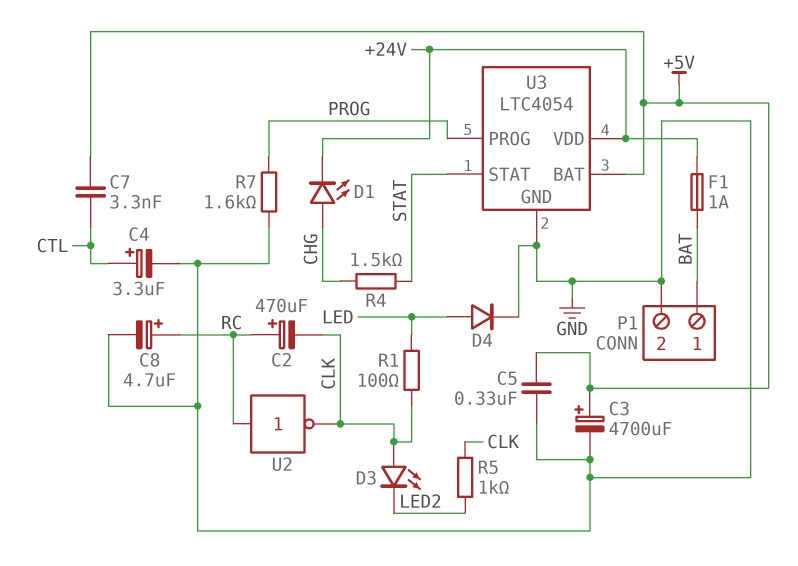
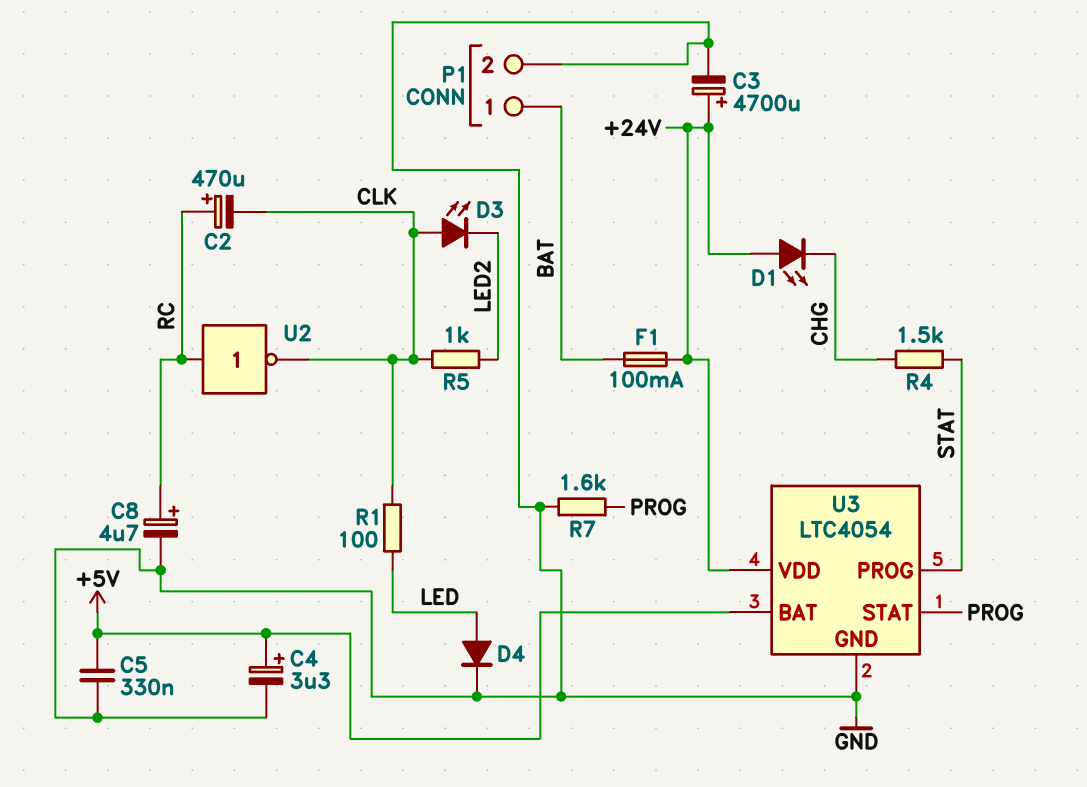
C3: 4700uF (plus +5V, minus GND) -> 4700uF (plus +24V, minus GND)
C4: 3.3uF (plus CTL, minus GND) -> 3.3uF (plus +5V, minus GND)
C7: 3.3nF (+5V, CTL) -> none
D1: LED (A CHG, K +24V) -> LED (A +24V, K CHG)
F1: 1A (+24V, BAT) -> 100mA (+24V, BAT)
U3 pin PROG: PROG -> STAT
U3 pin STAT: STAT -> PROG

